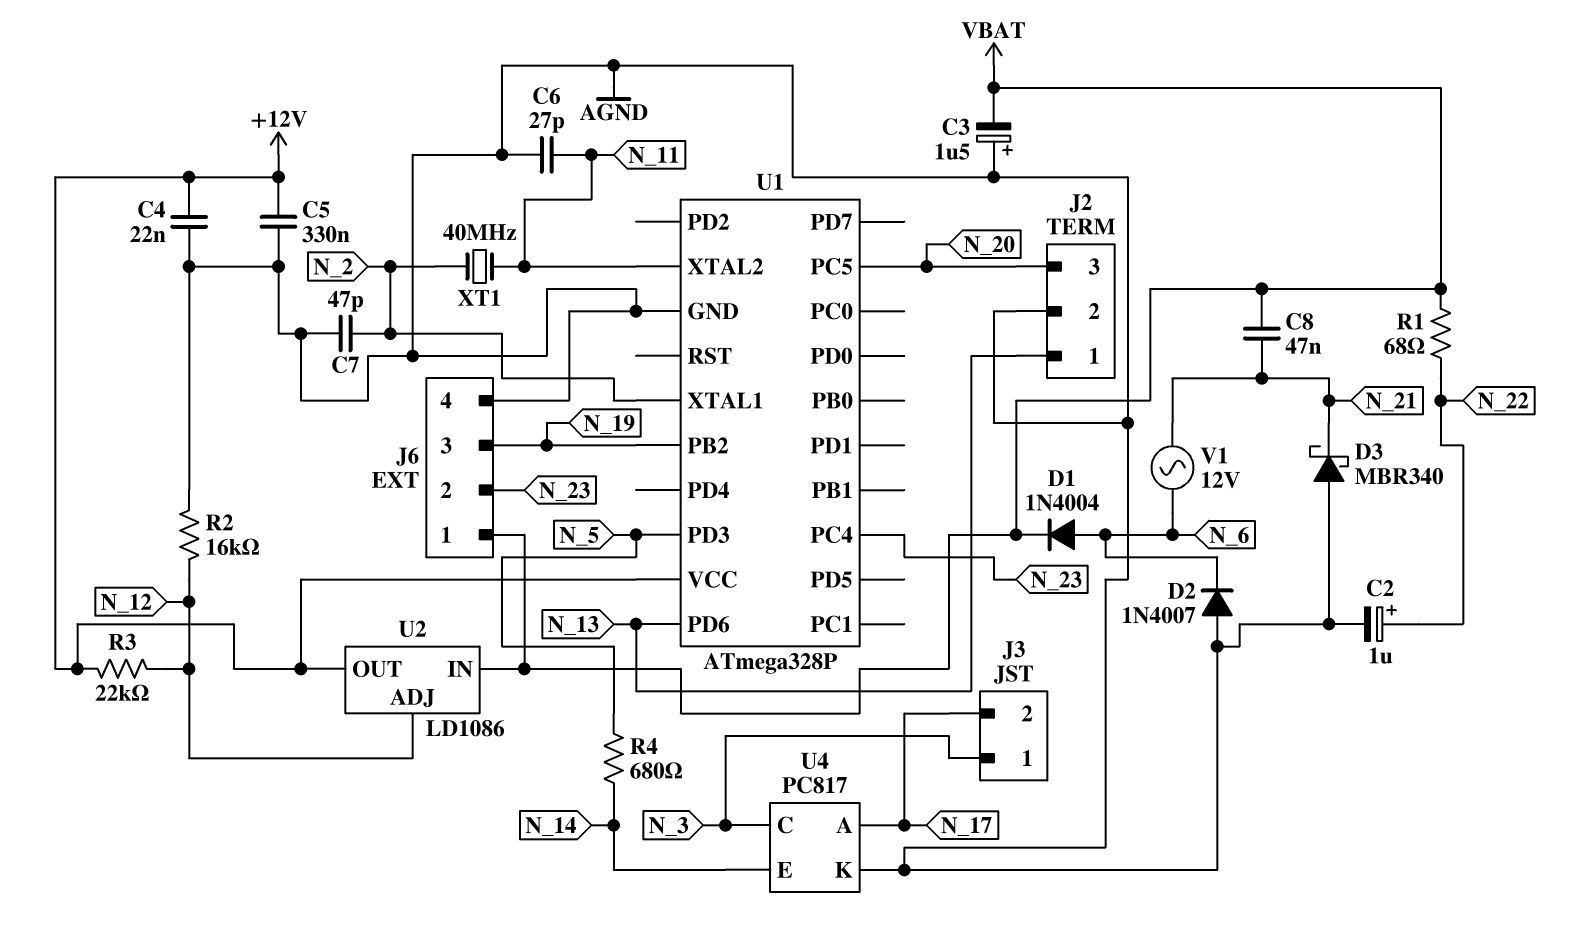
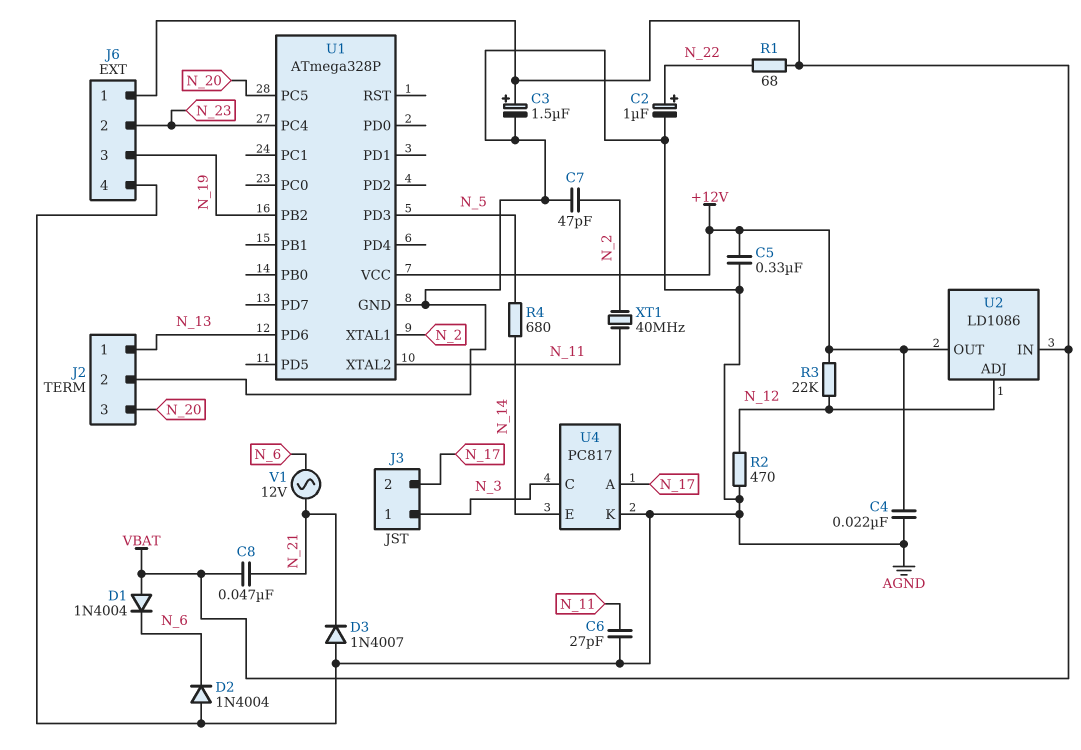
C3: 1.5uF (plus AGND, minus VBAT) -> 1.5uF (plus VBAT, minus AGND)
D1: diode 1N4004 (A N_6, K VBAT) -> diode 1N4004 (A VBAT, K N_6)
D2: diode 1N4007 (A AGND, K N_6) -> diode 1N4004 (A AGND, K N_6)
D3: schottky MBR340 (A AGND, K N_21) -> diode 1N4007 (A AGND, K N_21)
R2: 16k (AGND, N_12) -> 470 (AGND, N_12)

